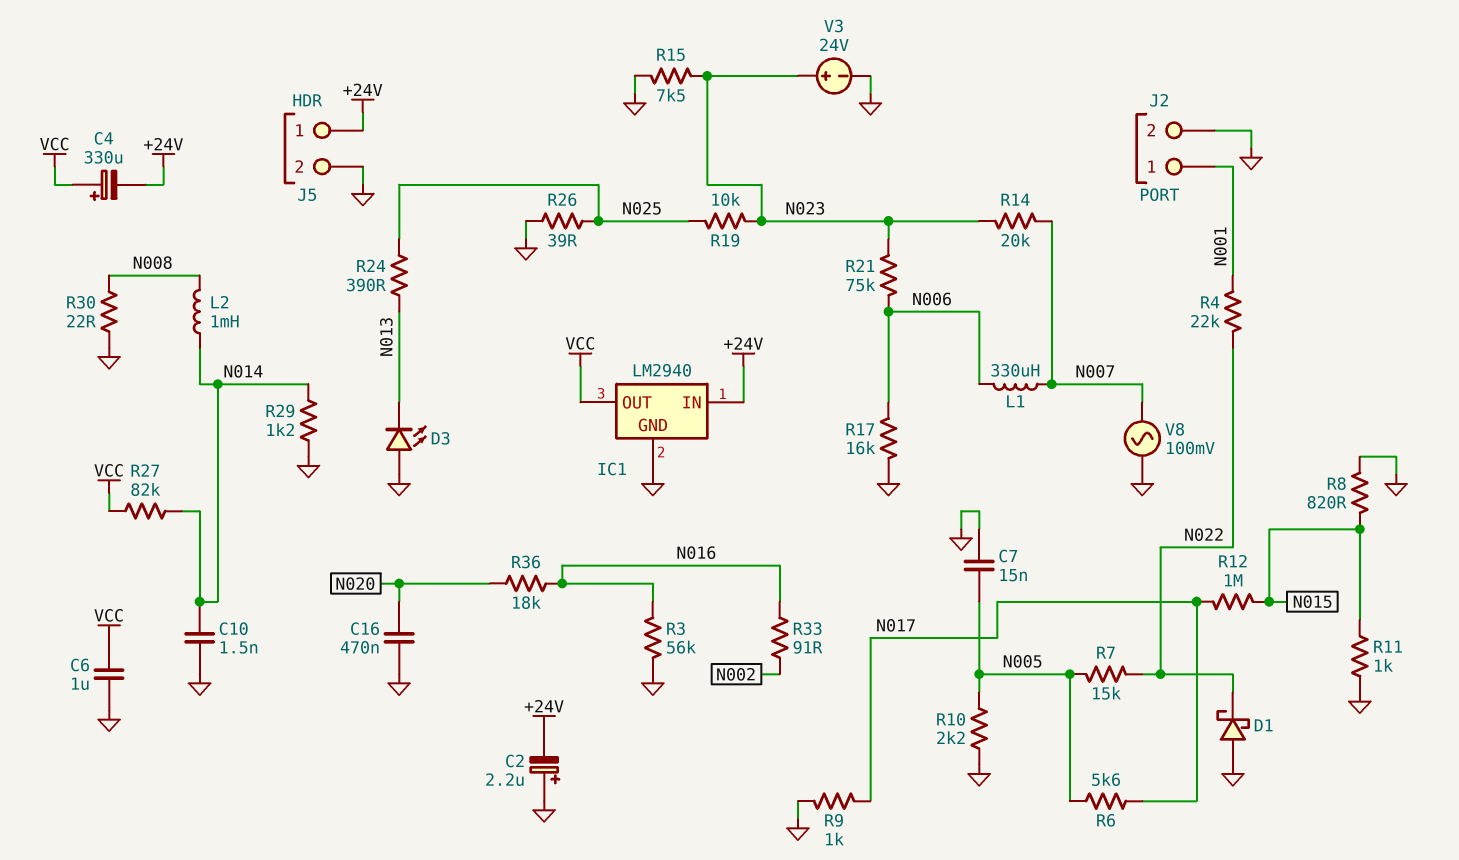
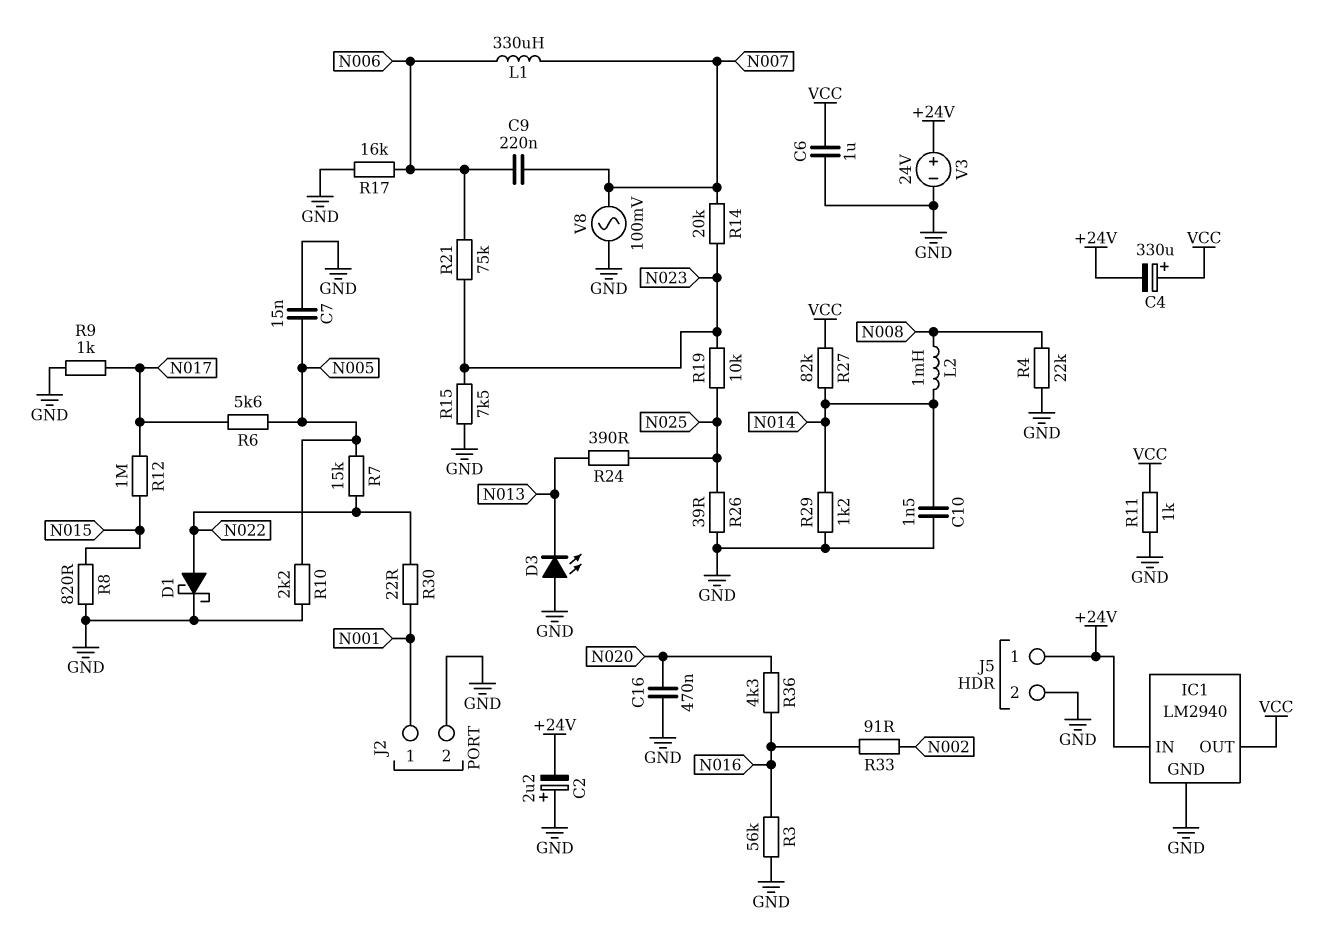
C9: none -> 220nF (N006, N007)
D1: schottky (A GND, K N022) -> schottky (A N022, K GND)
R4: 22k (N001, N022) -> 22k (GND, N008)
R11: 1k (GND, N015) -> 1k (GND, VCC)
R30: 22 (GND, N008) -> 22 (N001, N022)
R36: 18k (N016, N020) -> 4.3k (N016, N020)
V3: 24V (plus N023, minus GND) -> 24V (plus +24V, minus GND)

